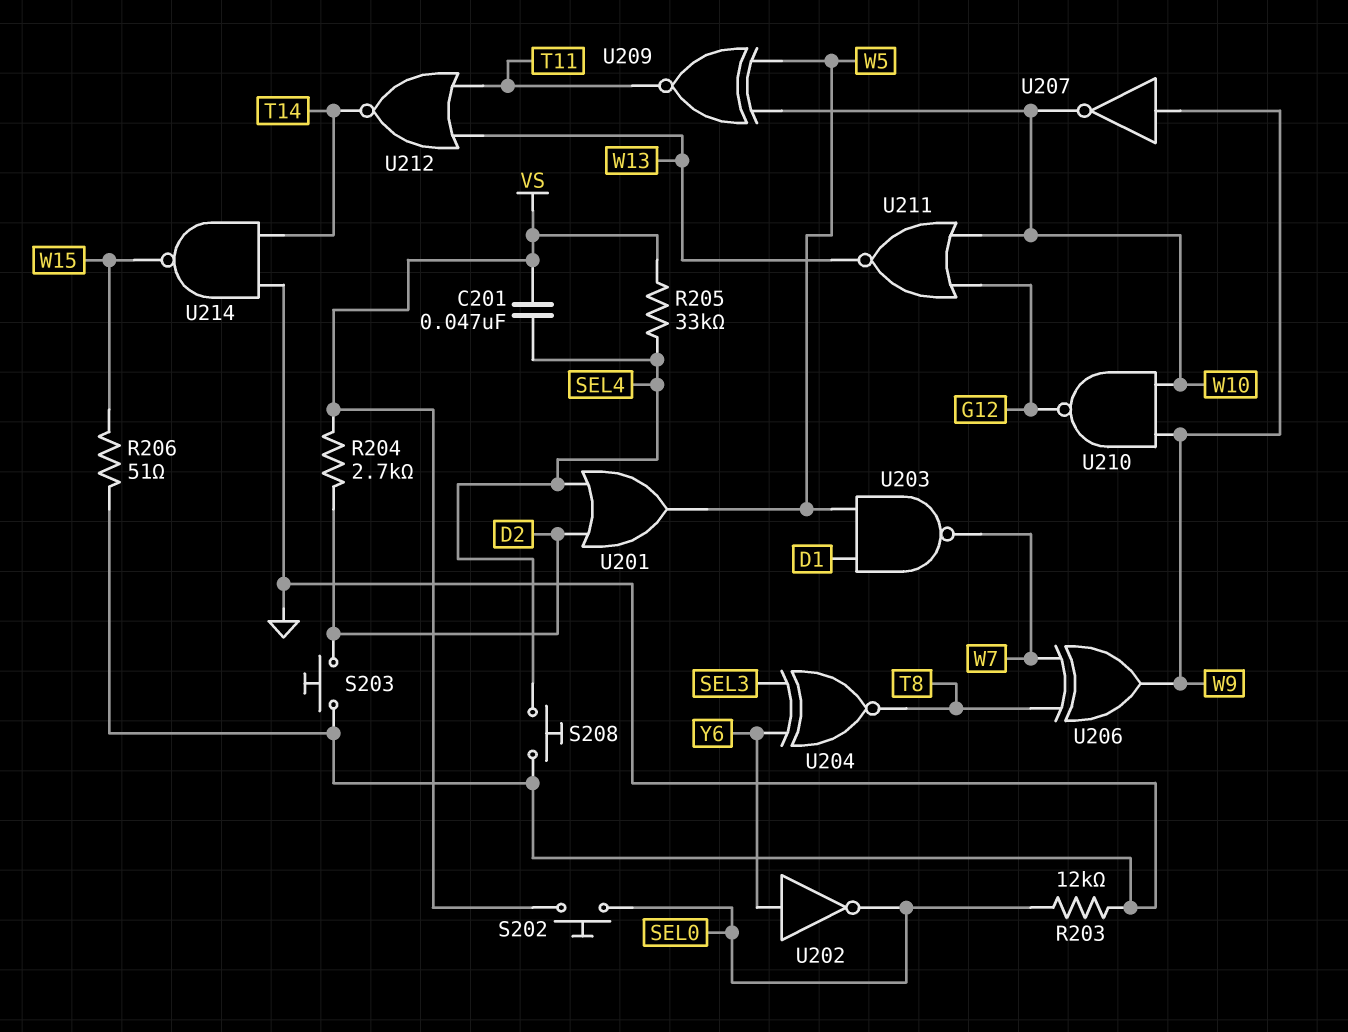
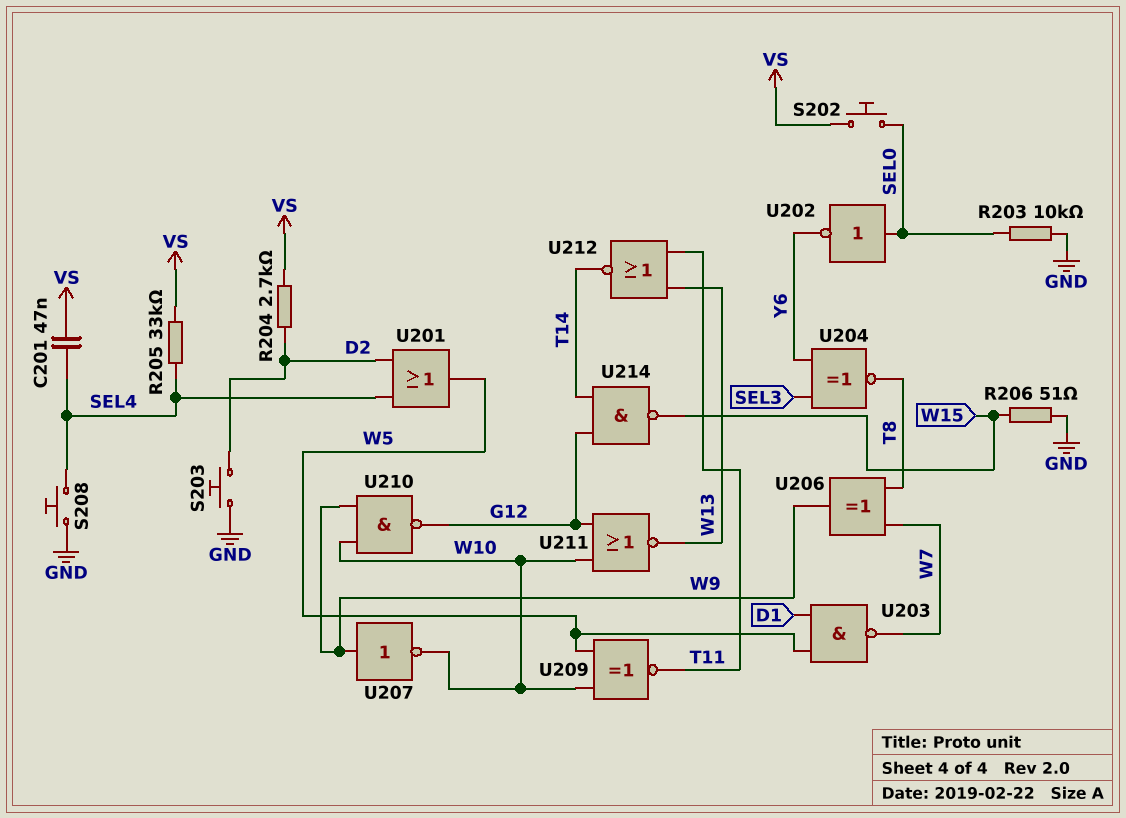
R203: 12k (GND, SEL0) -> 10k (GND, SEL0)
U202: NOT (in Y6, out SEL0) -> NOT (in SEL0, out Y6)
U214: NAND (in GND, in T14, out W15) -> NAND (in G12, in T14, out W15)

